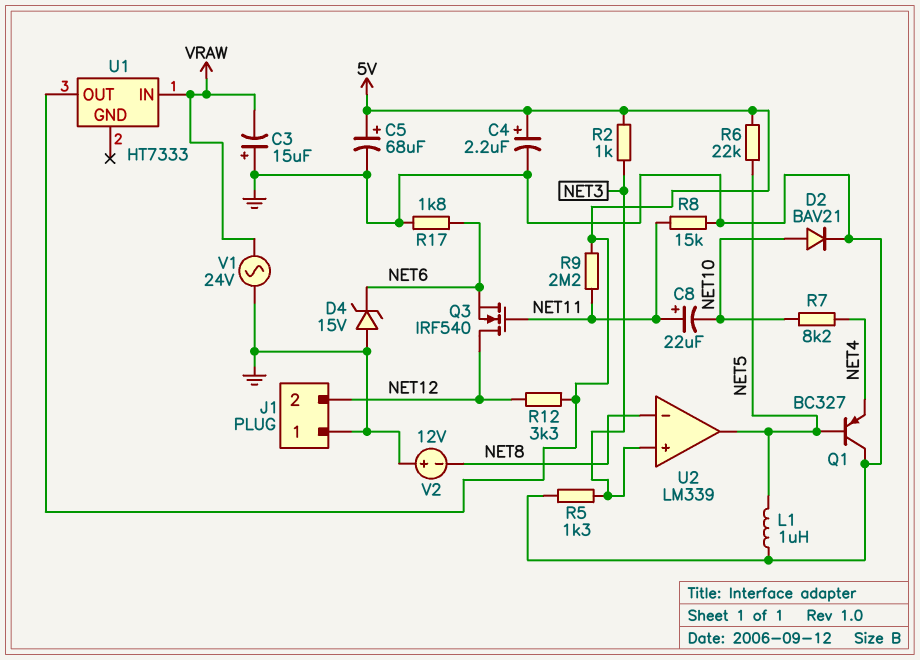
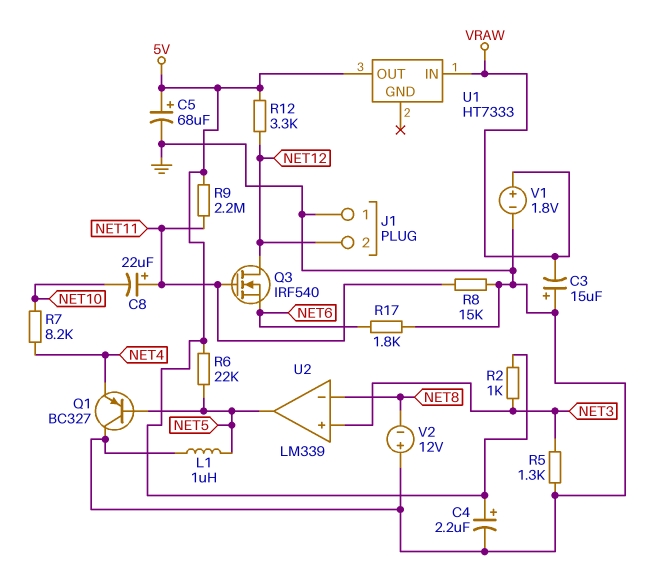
D2: diode BAV21 (A NET10, K GND) -> none
D4: zener 15V (A GND, K NET6) -> none
V1: AC 24V (GND, VRAW) -> 1.8V (plus VRAW, minus GND)

